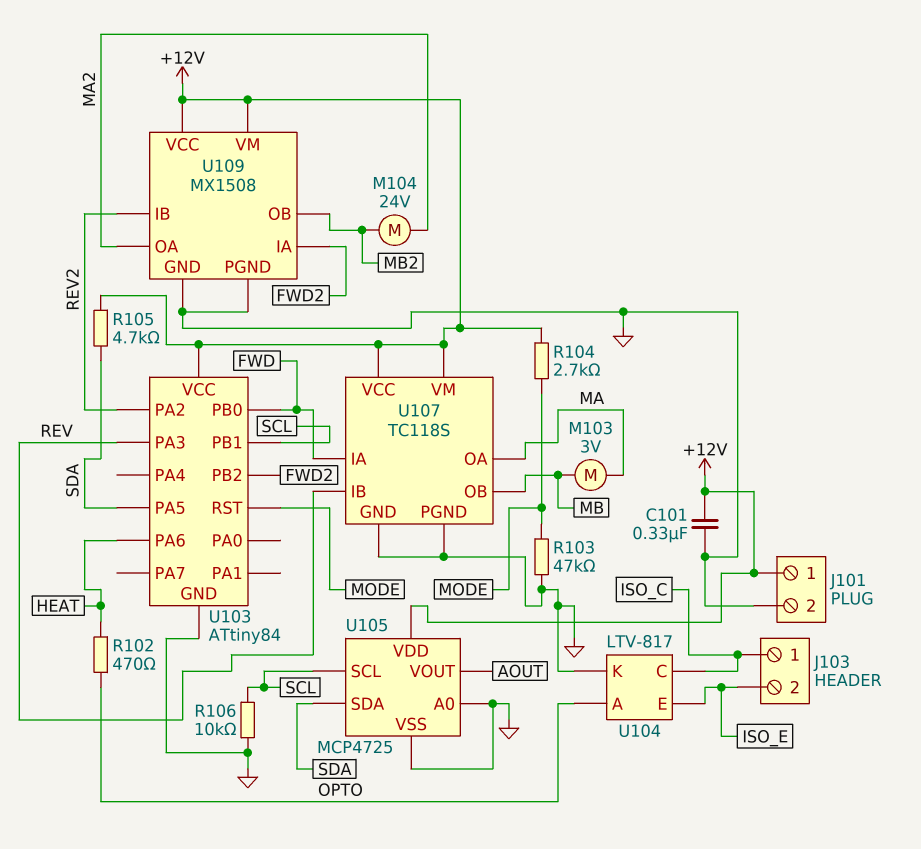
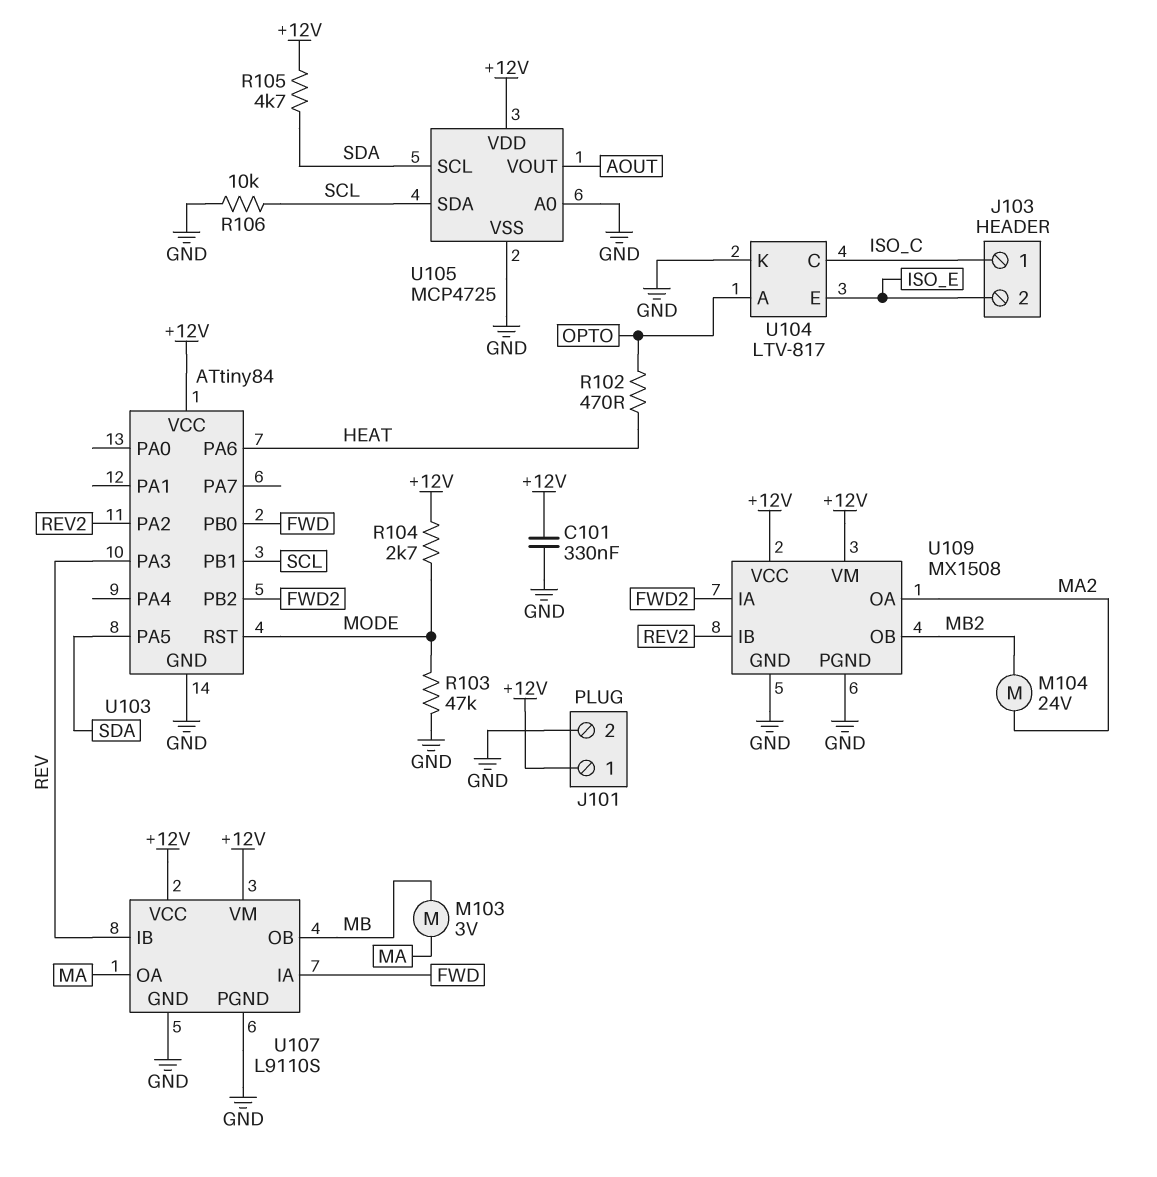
U105 pin SCL: SCL -> SDA
U105 pin SDA: SDA -> SCL
U107: TC118S -> L9110S

